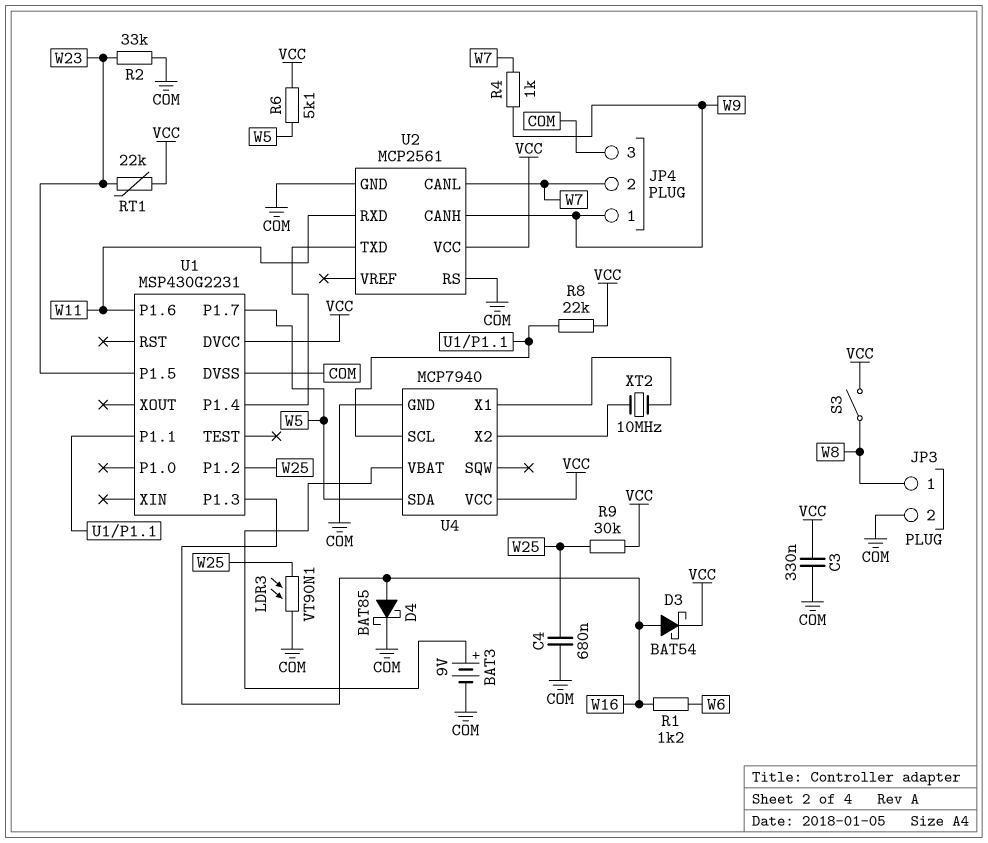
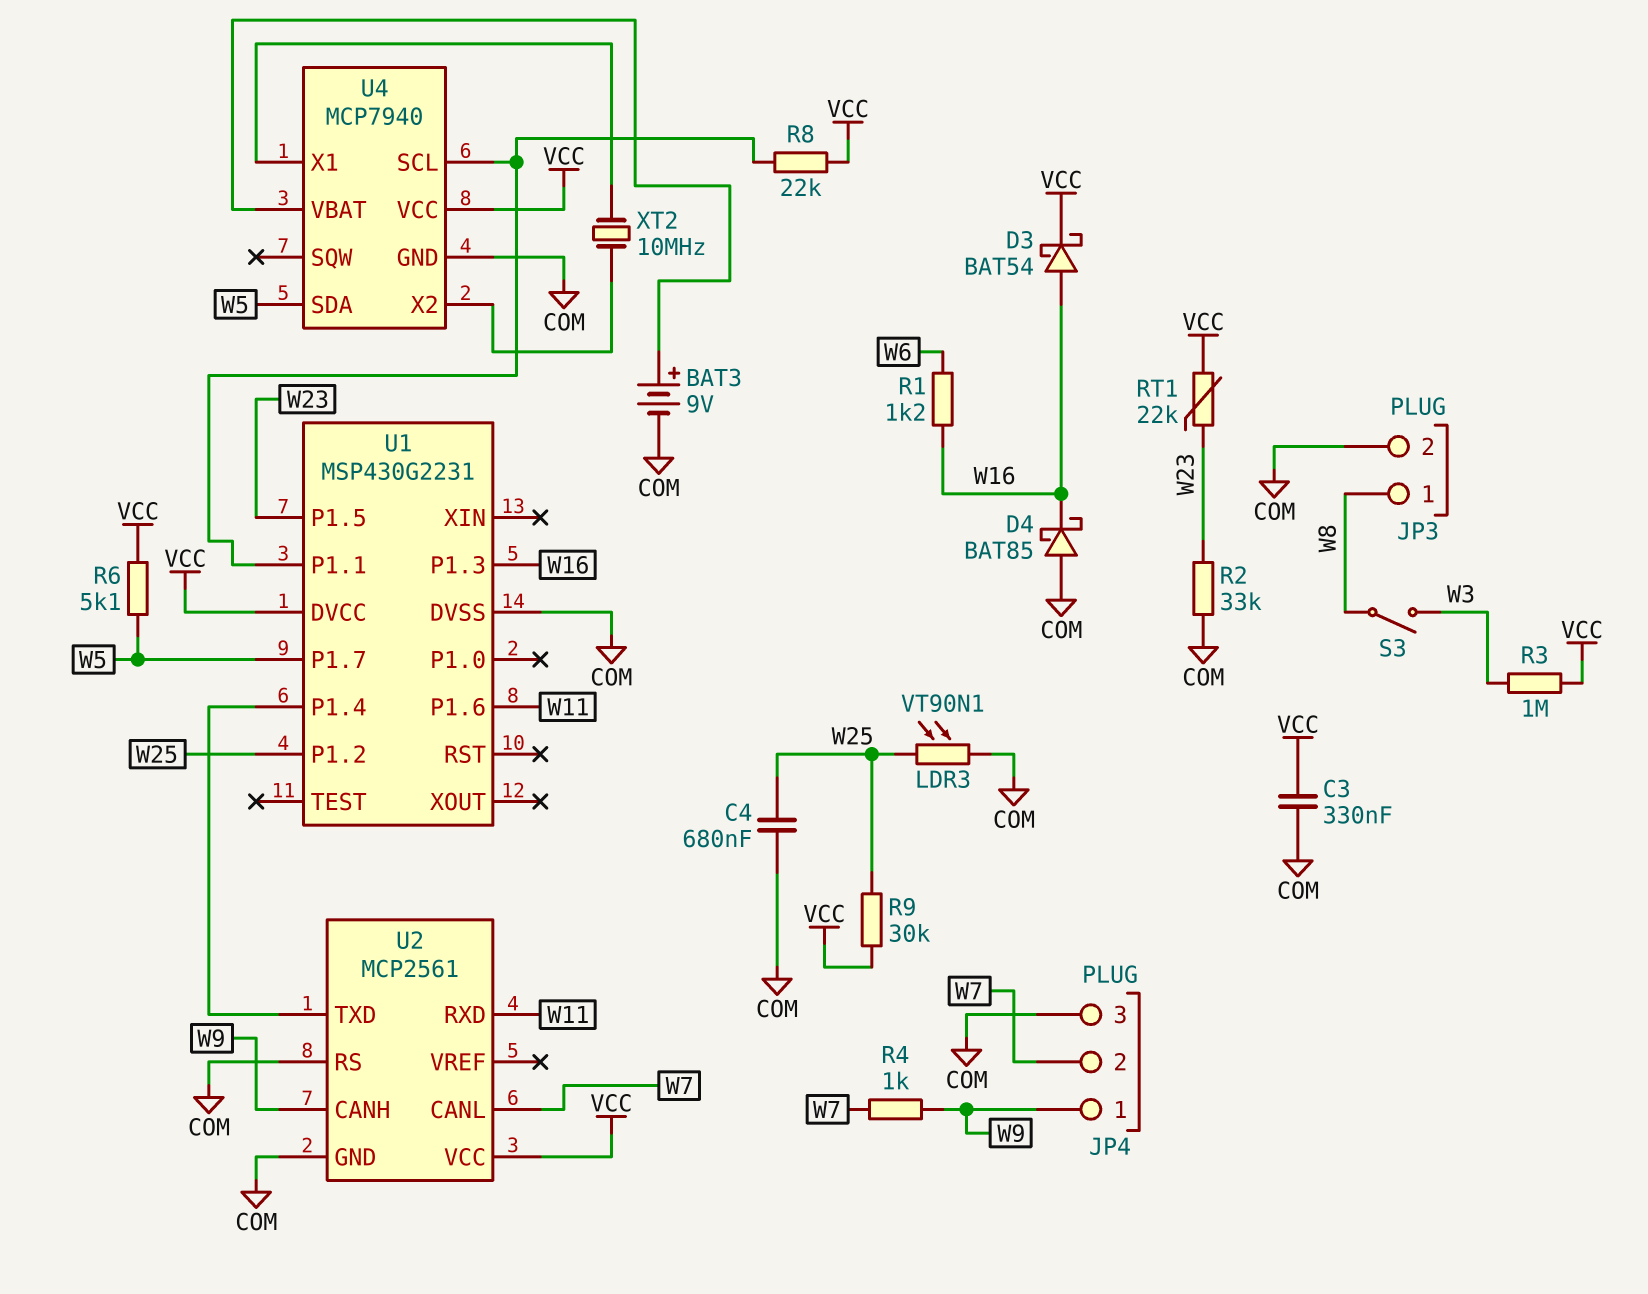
D4: schottky BAT85 (A W16, K COM) -> schottky BAT85 (A COM, K W16)
R3: none -> 1M (VCC, W3)
S3: switch (VCC, W8) -> switch (W3, W8)

